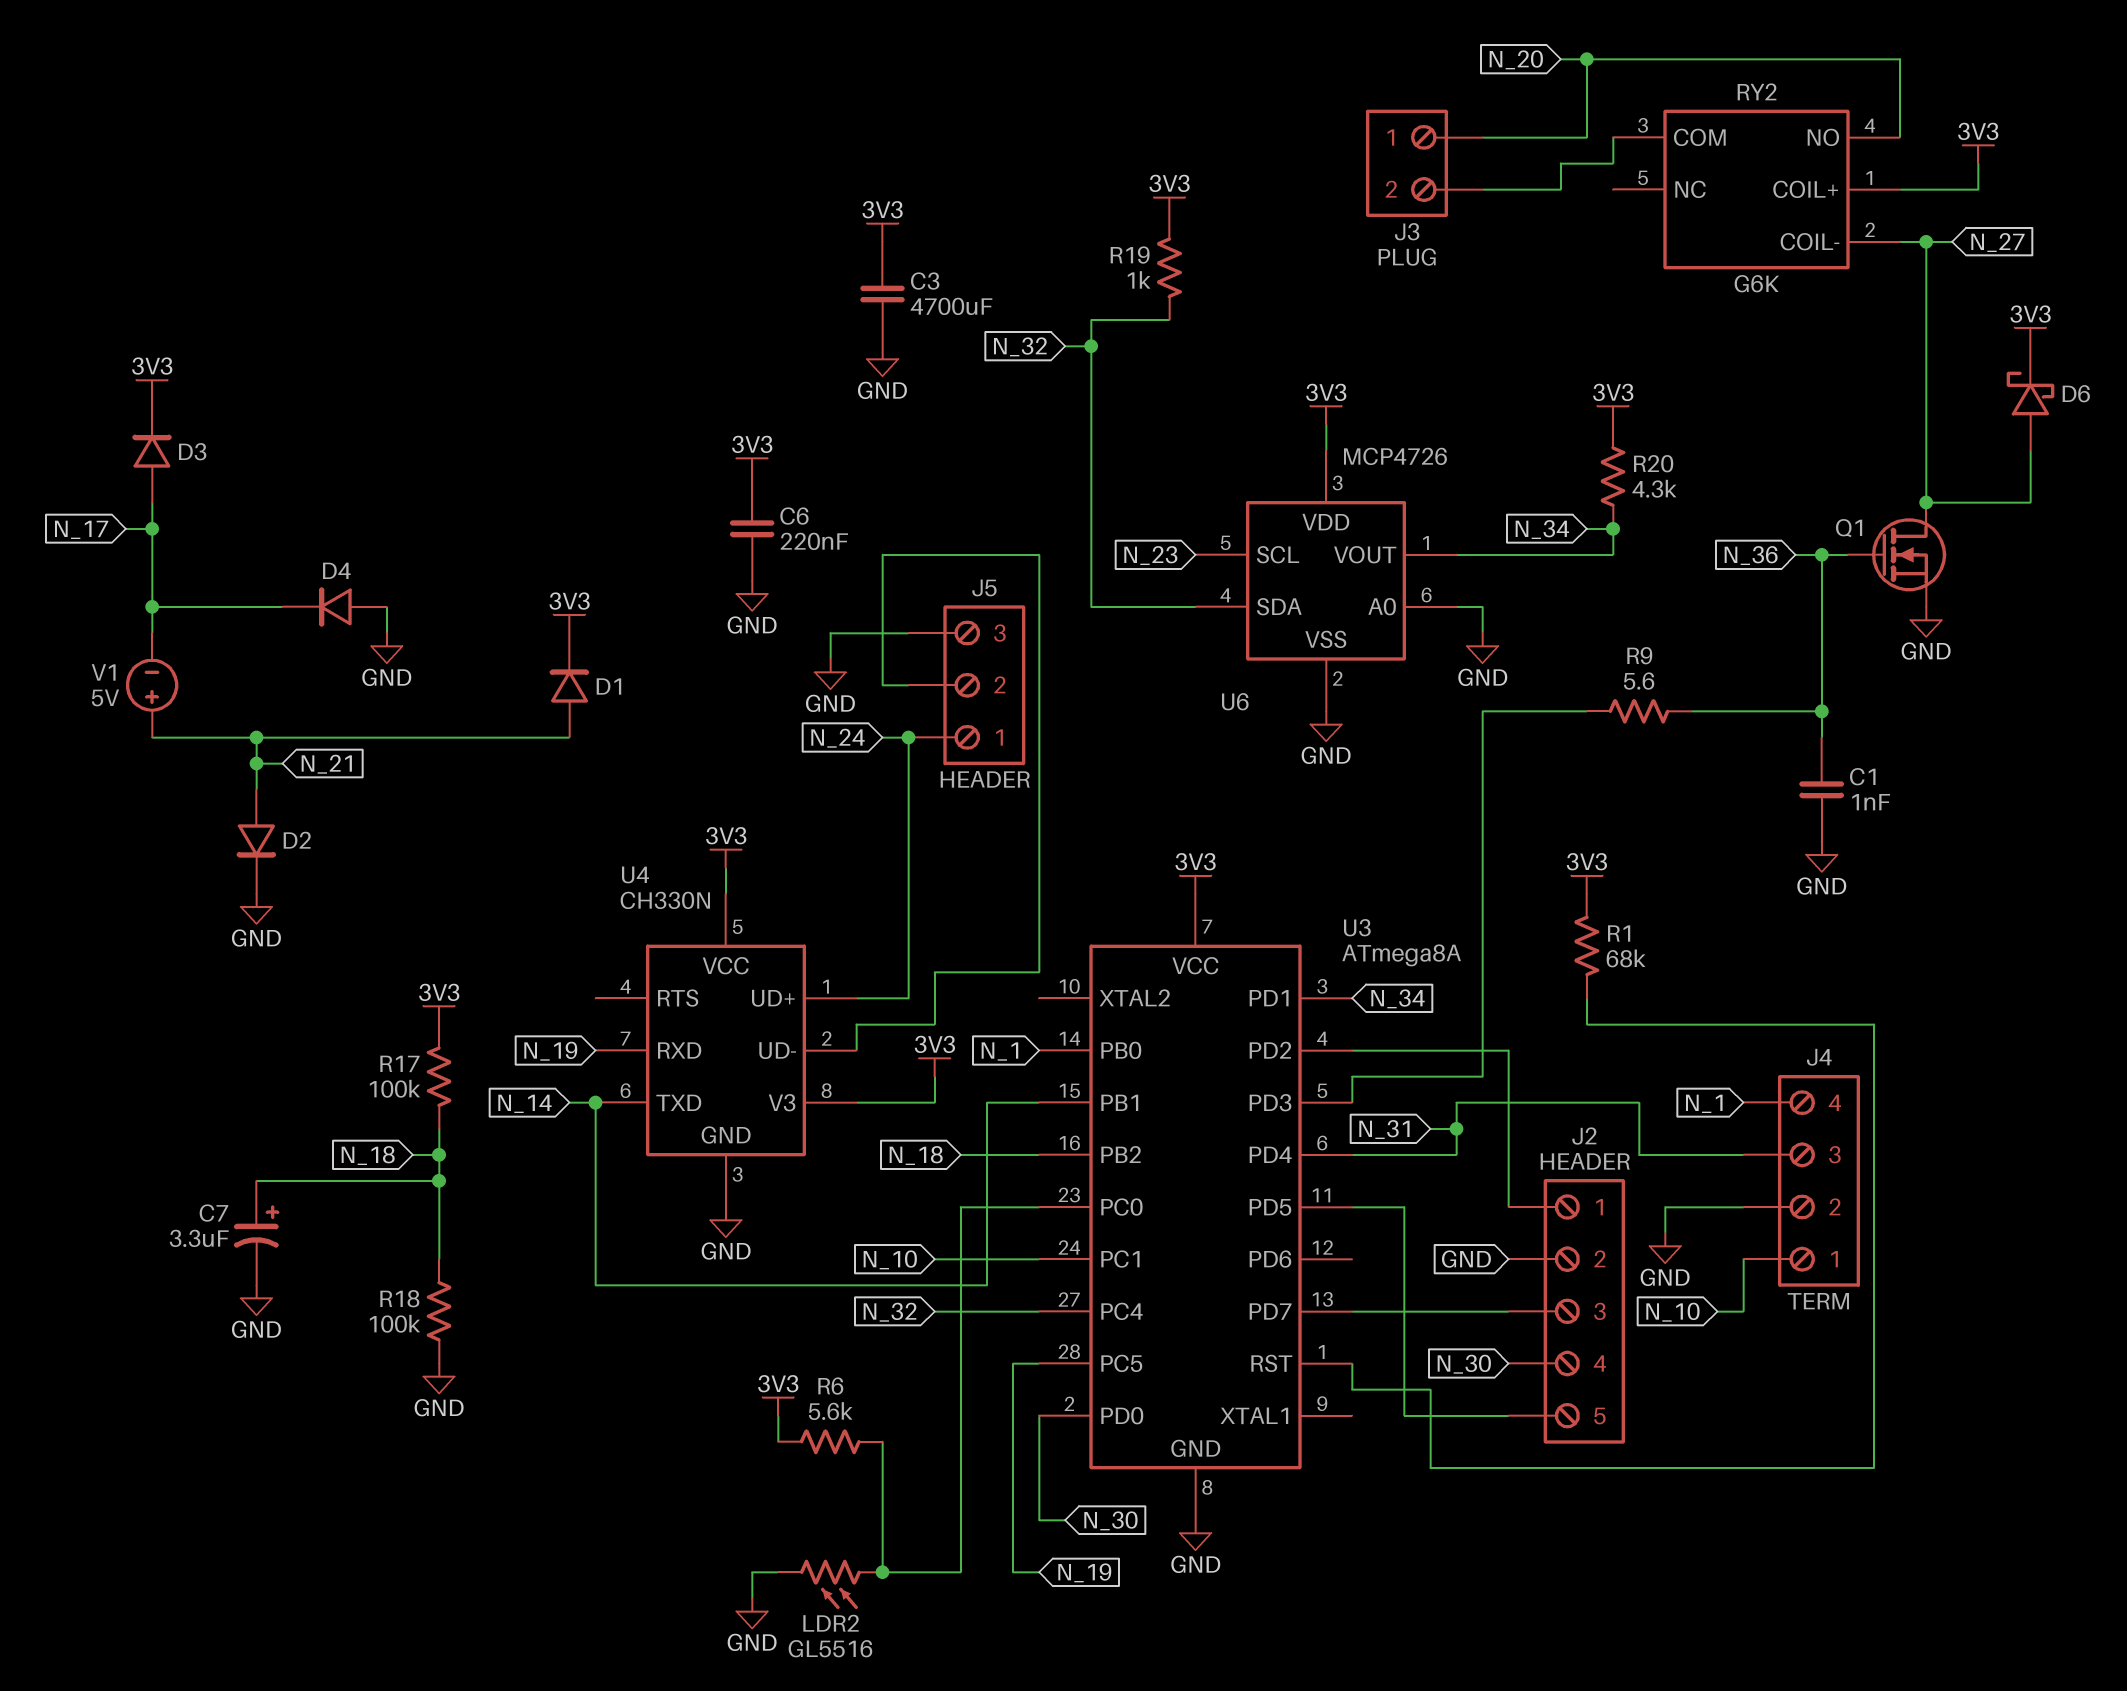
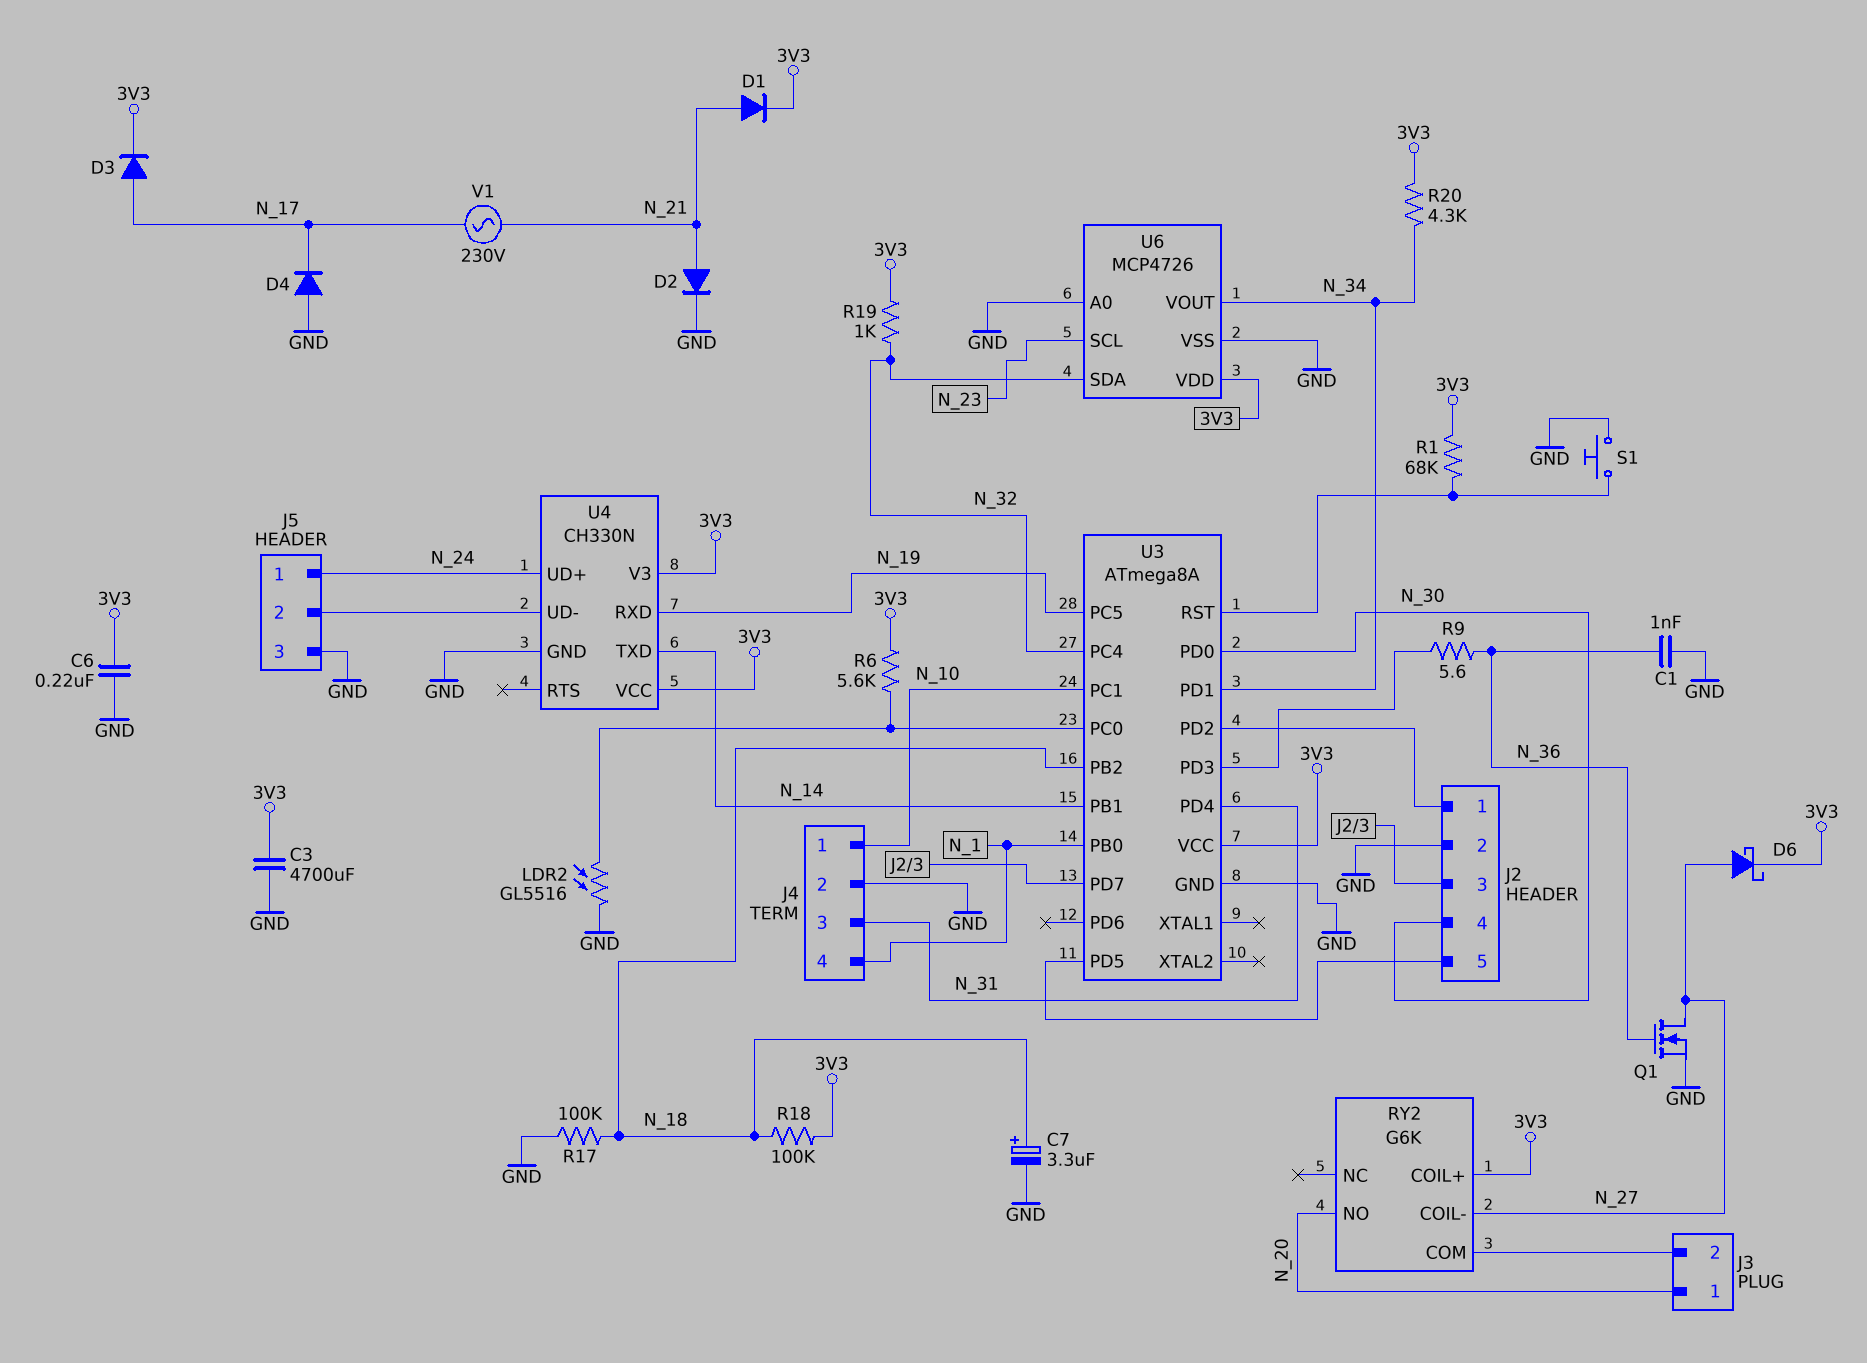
R17: 100k (3V3, N_18) -> 100k (GND, N_18)
R18: 100k (GND, N_18) -> 100k (3V3, N_18)
S1: none -> button (GND, U3/RST)
V1: 5V (plus N_21, minus N_17) -> AC 230V (N_17, N_21)

